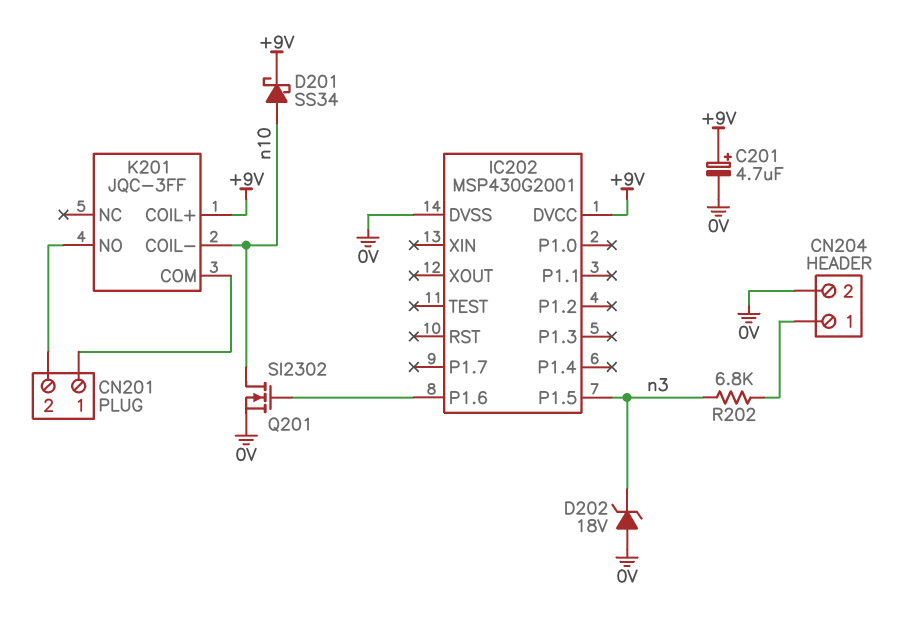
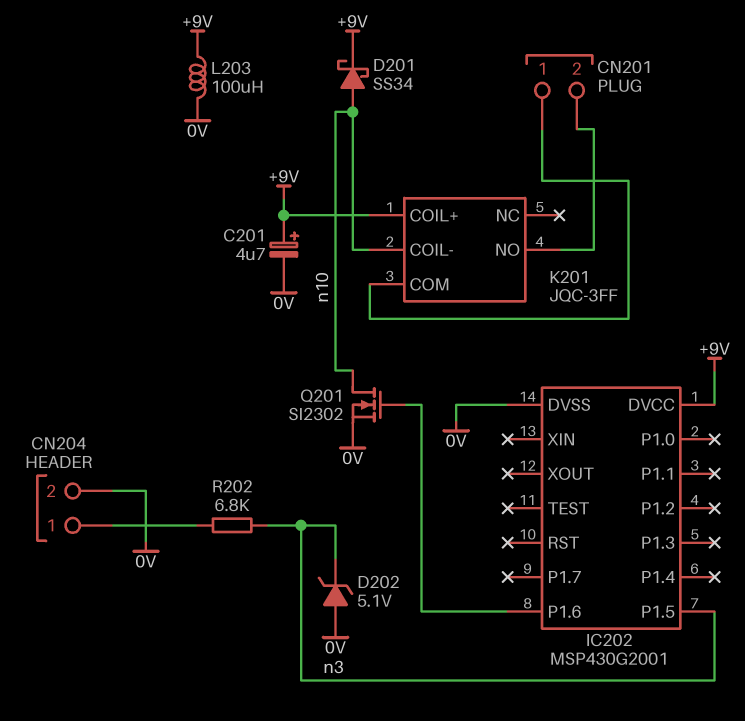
D202: zener 18V (A 0V, K n3) -> zener 5.1V (A 0V, K n3)
L203: none -> 100uH (+9V, 0V)

